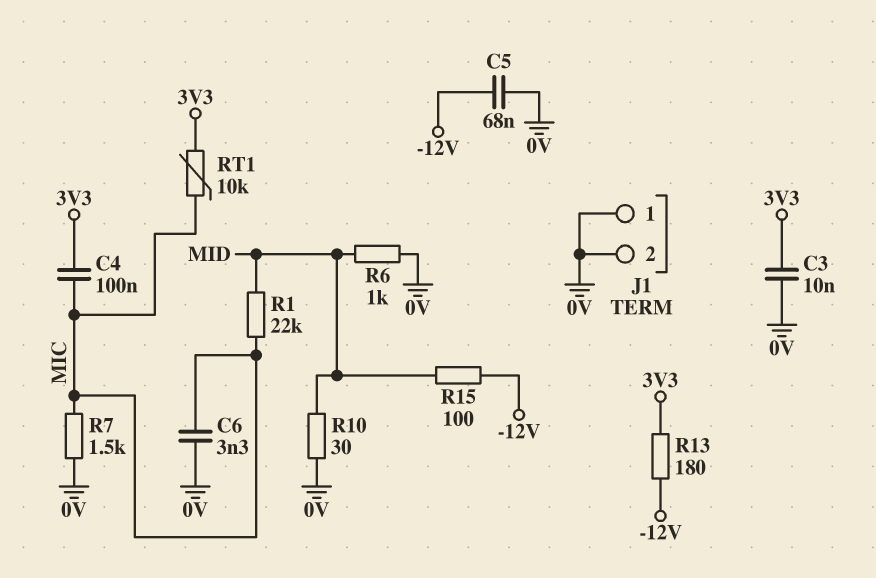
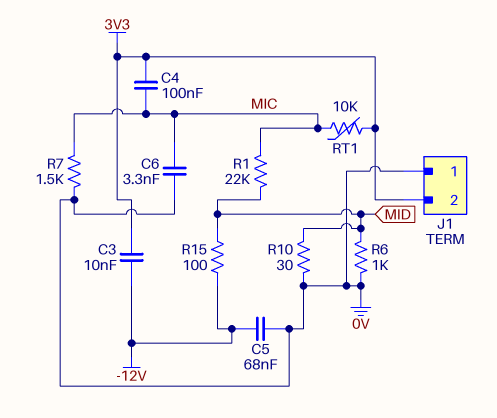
C3: 10nF (0V, 3V3) -> 10nF (-12V, 3V3)
J1 pin 2: 0V -> 3V3
R13: 180 (-12V, 3V3) -> none

